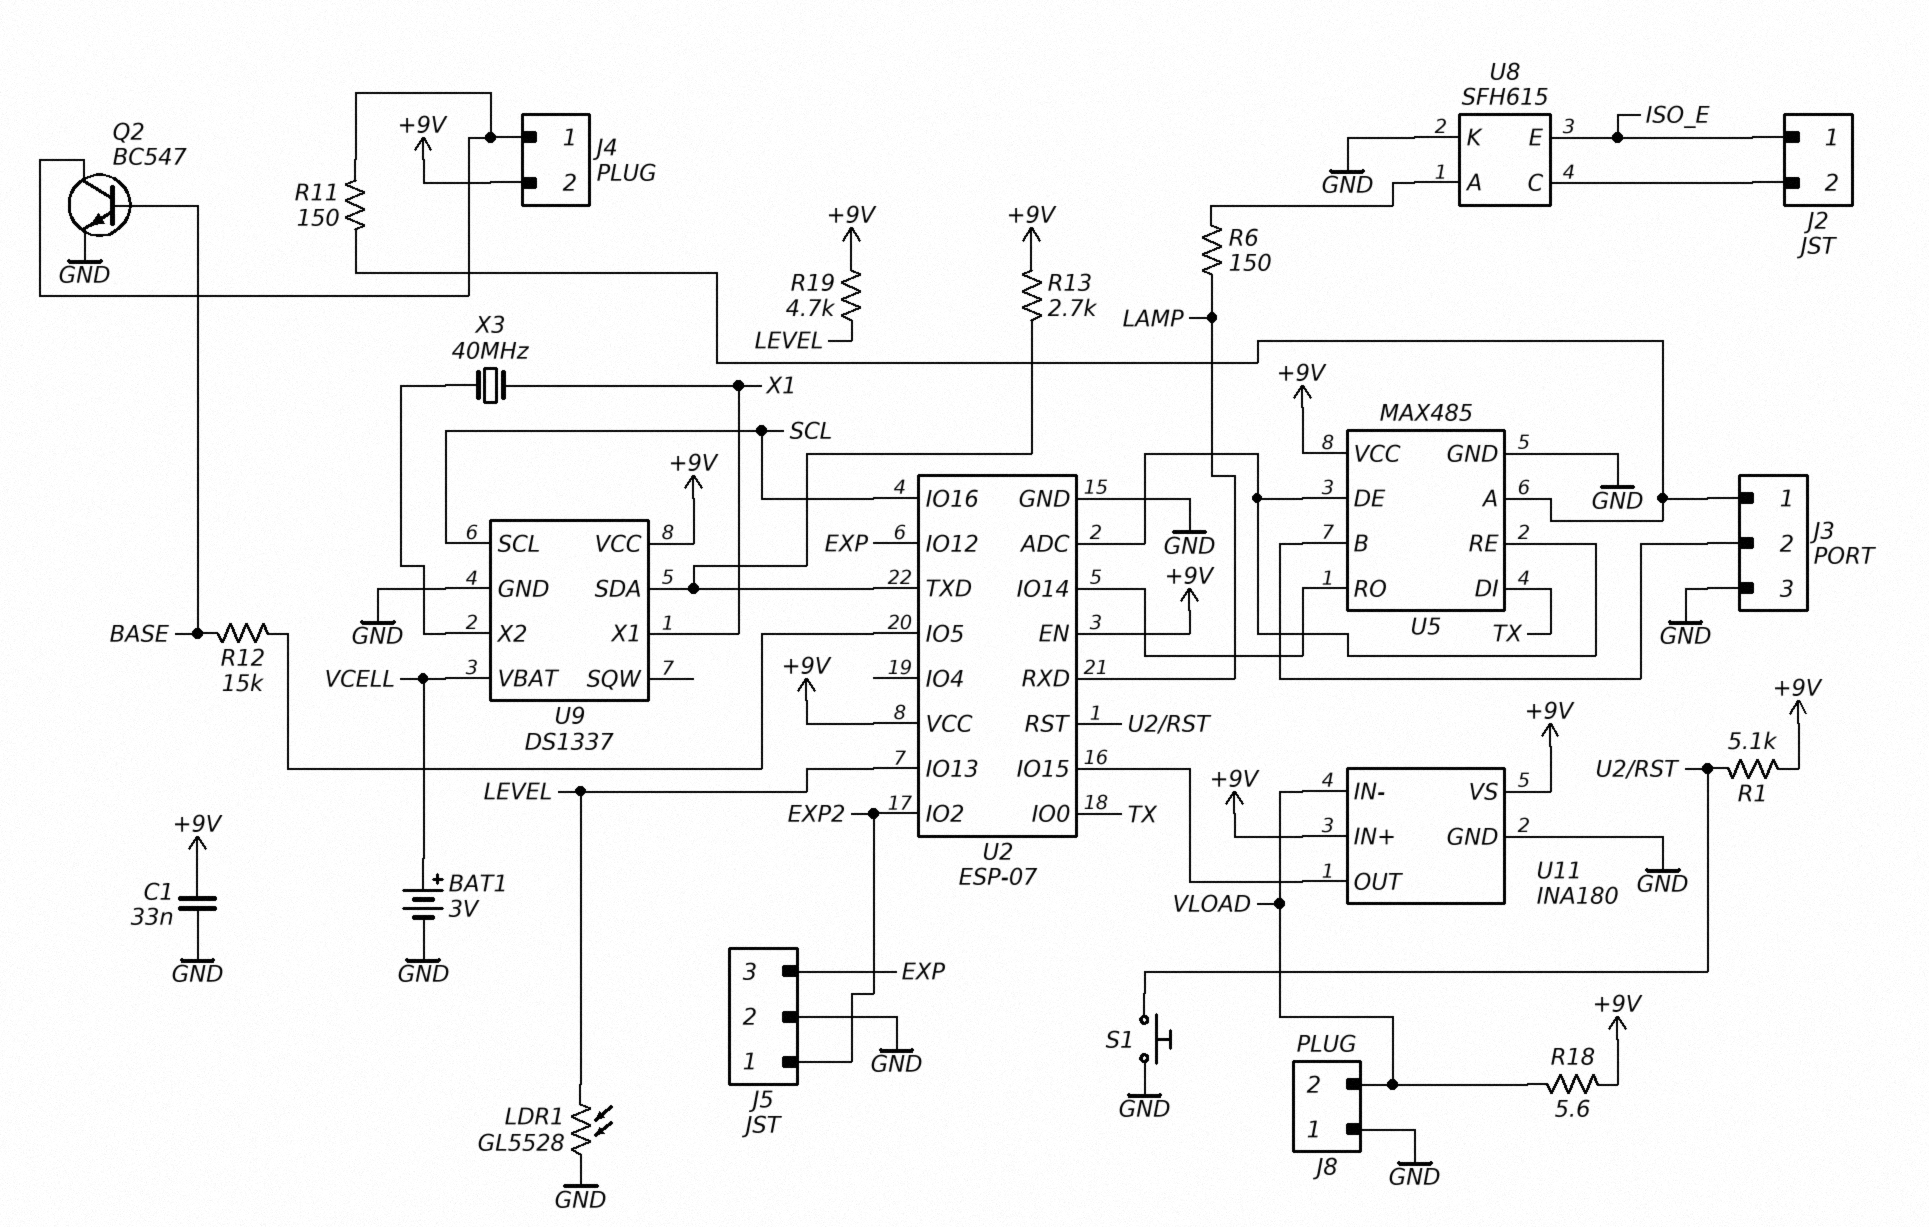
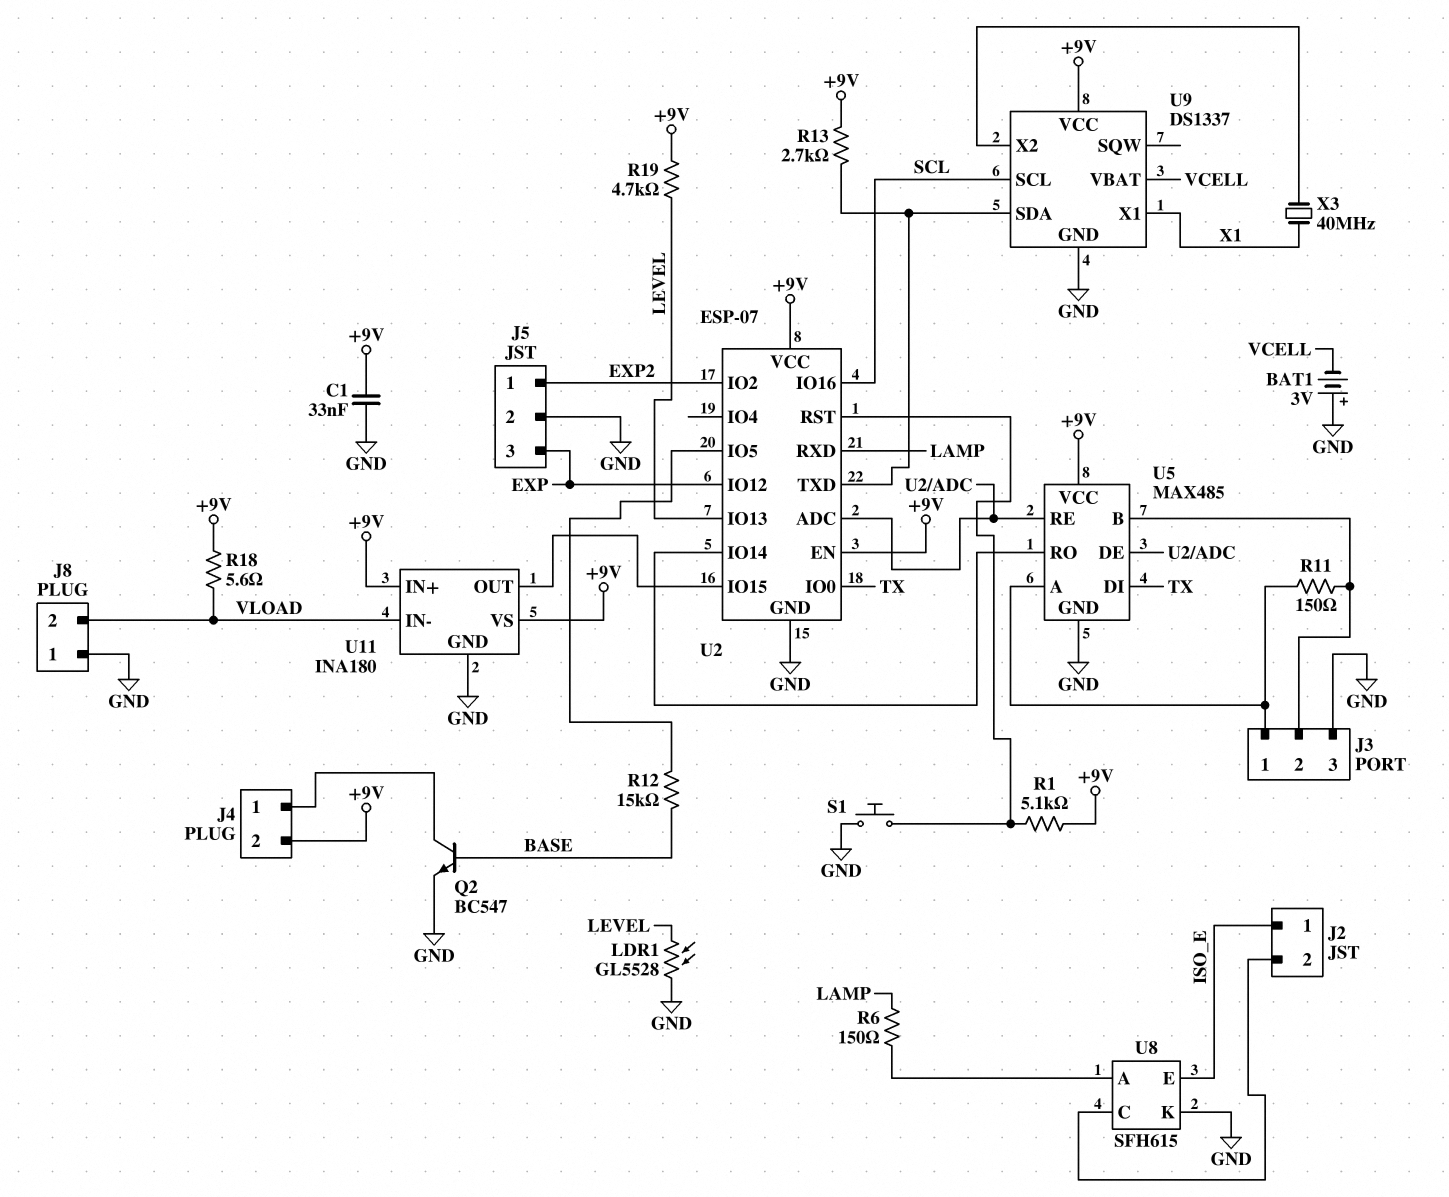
BAT1: 3V (plus VCELL, minus GND) -> 3V (plus GND, minus VCELL)
R11: 150 (J3/1, J4/1) -> 150 (J3/1, J3/2)

